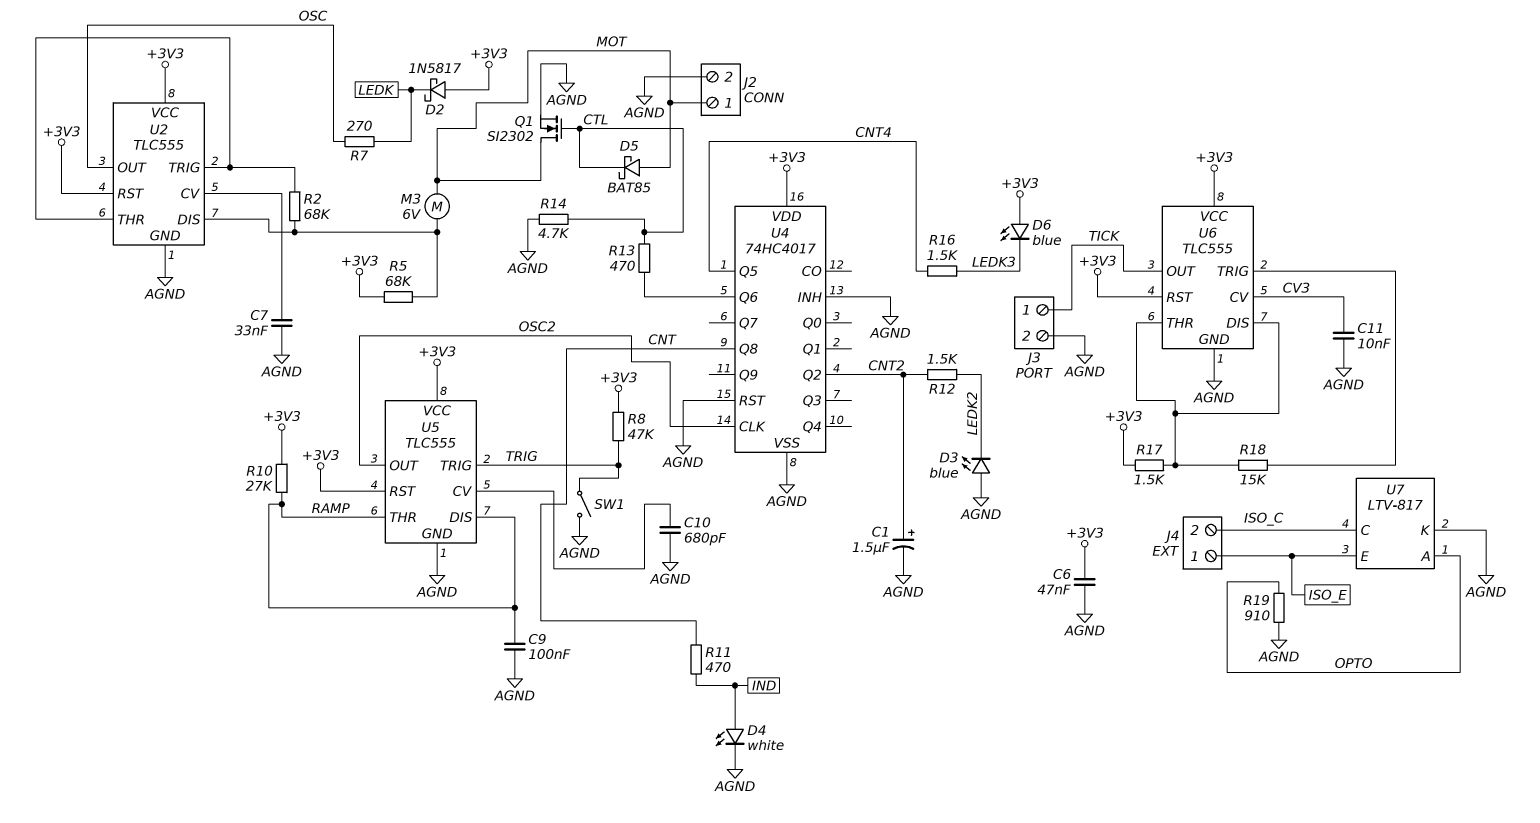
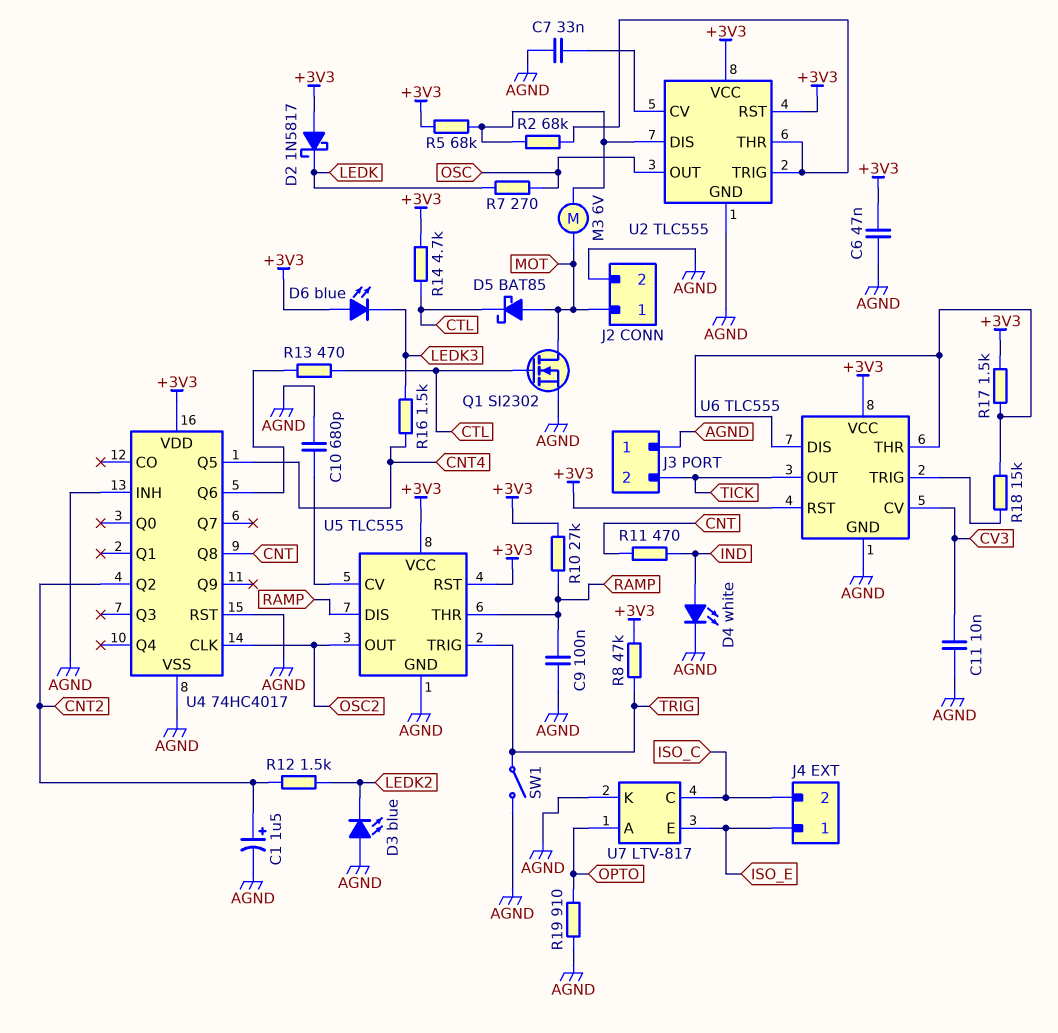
J3 pin 1: TICK -> AGND
J3 pin 2: AGND -> TICK
R14: 4.7k (AGND, CTL) -> 4.7k (+3V3, CTL)

